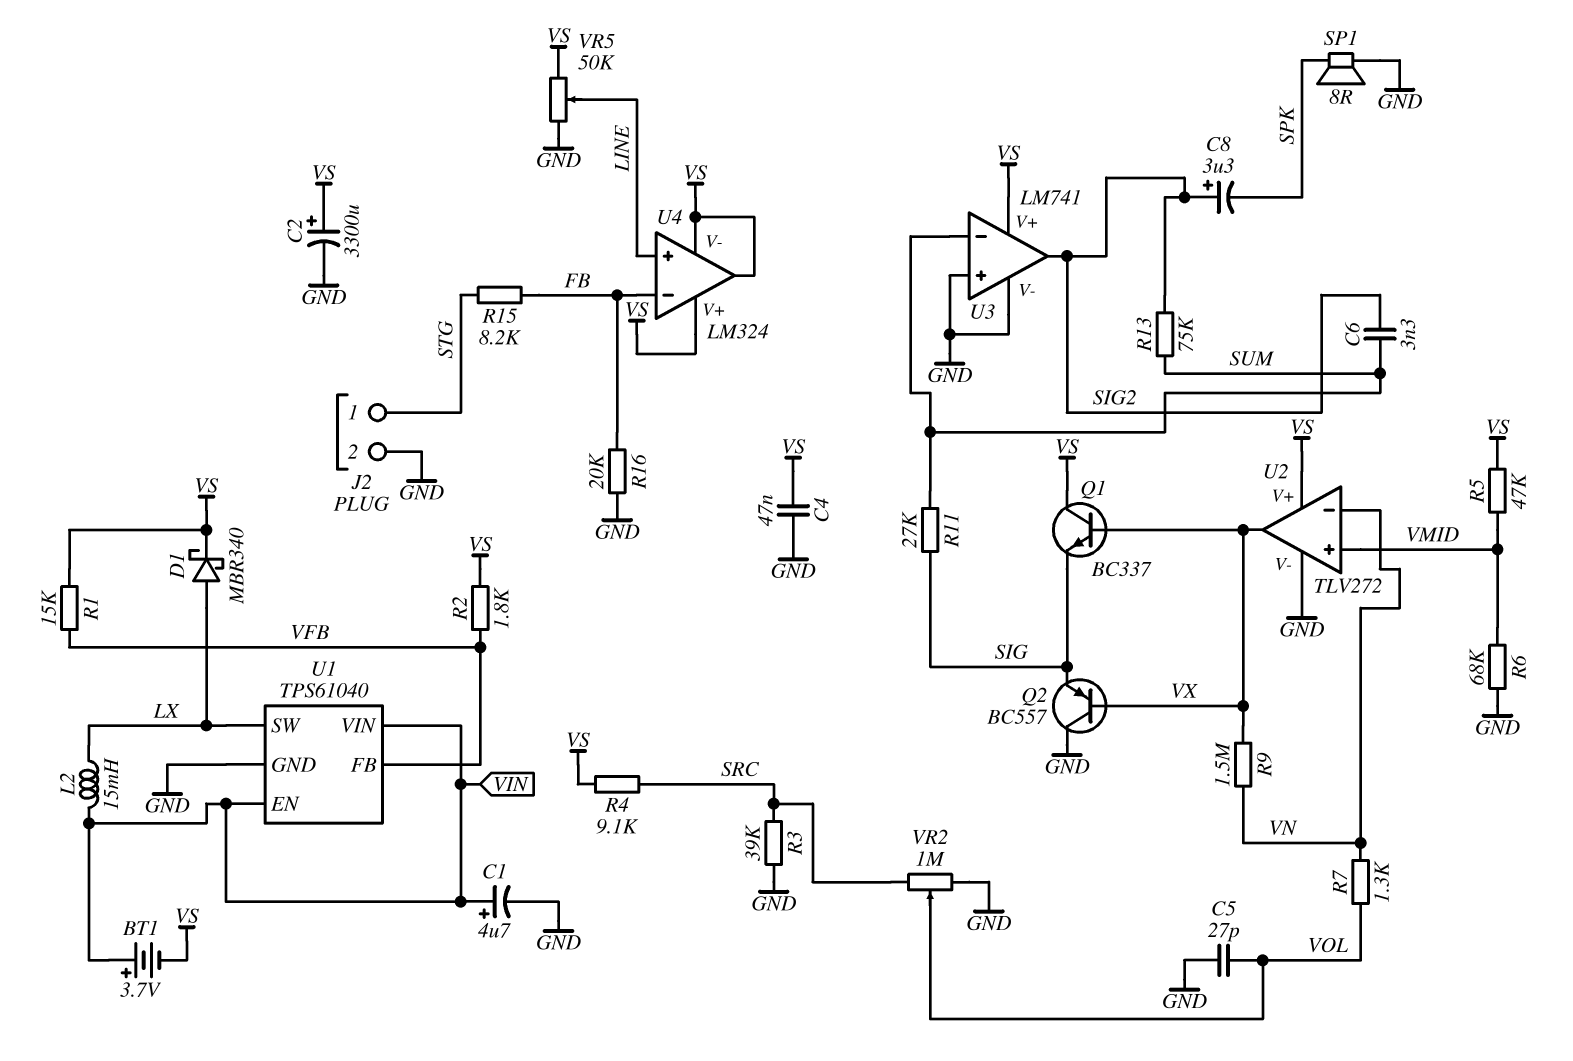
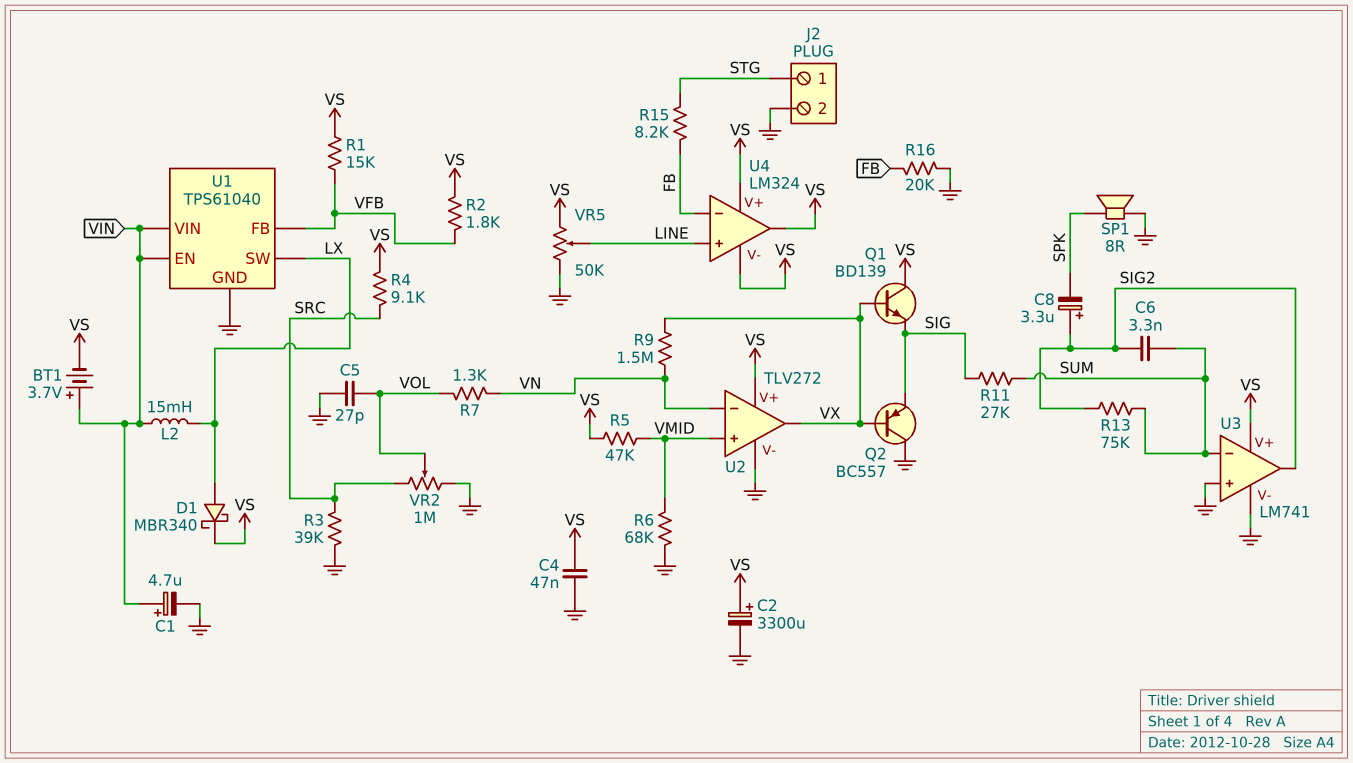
Q1: NPN BC337 (B VX, C VS, E SIG) -> NPN BD139 (B VX, C VS, E SIG)

